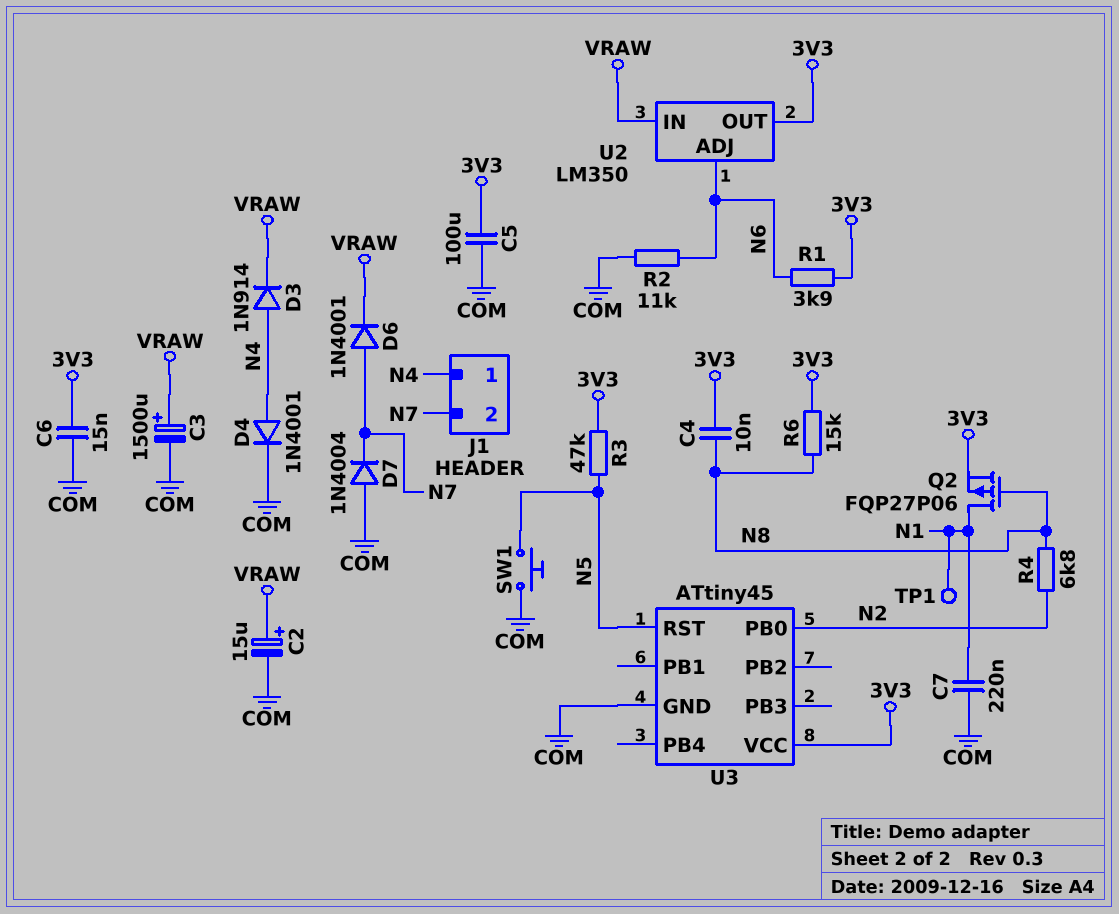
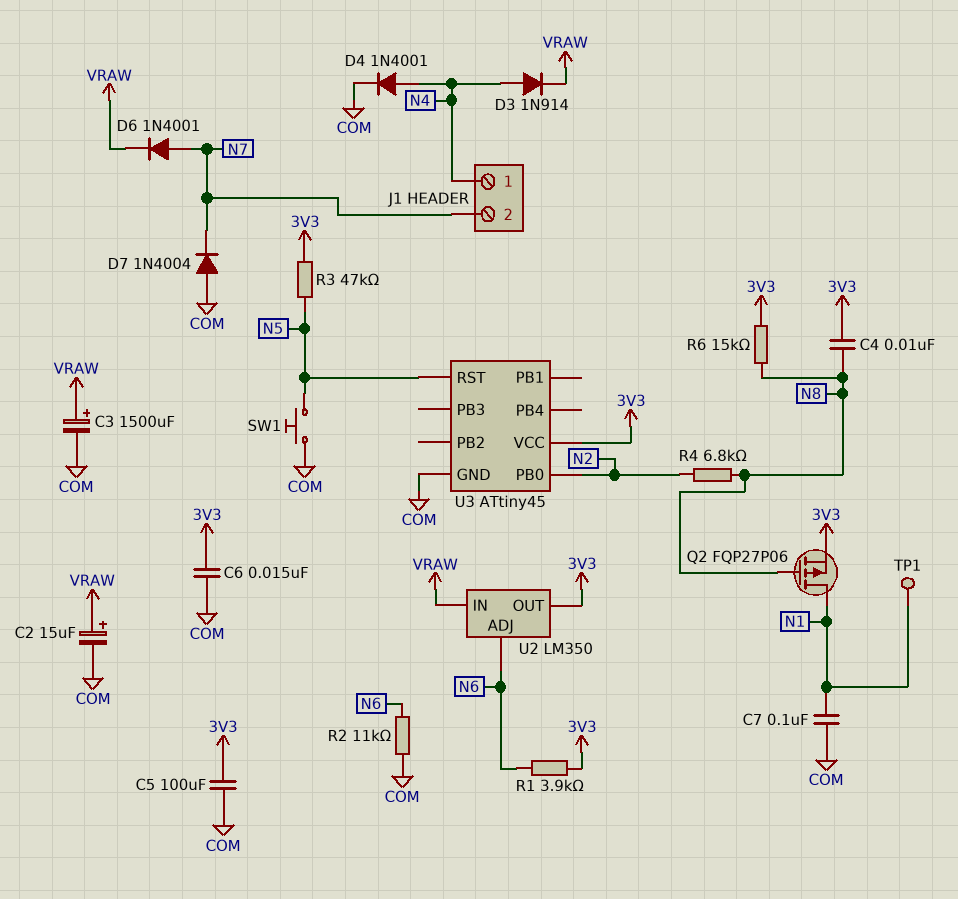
C7: 220nF (COM, N1) -> 100nF (COM, N1)

